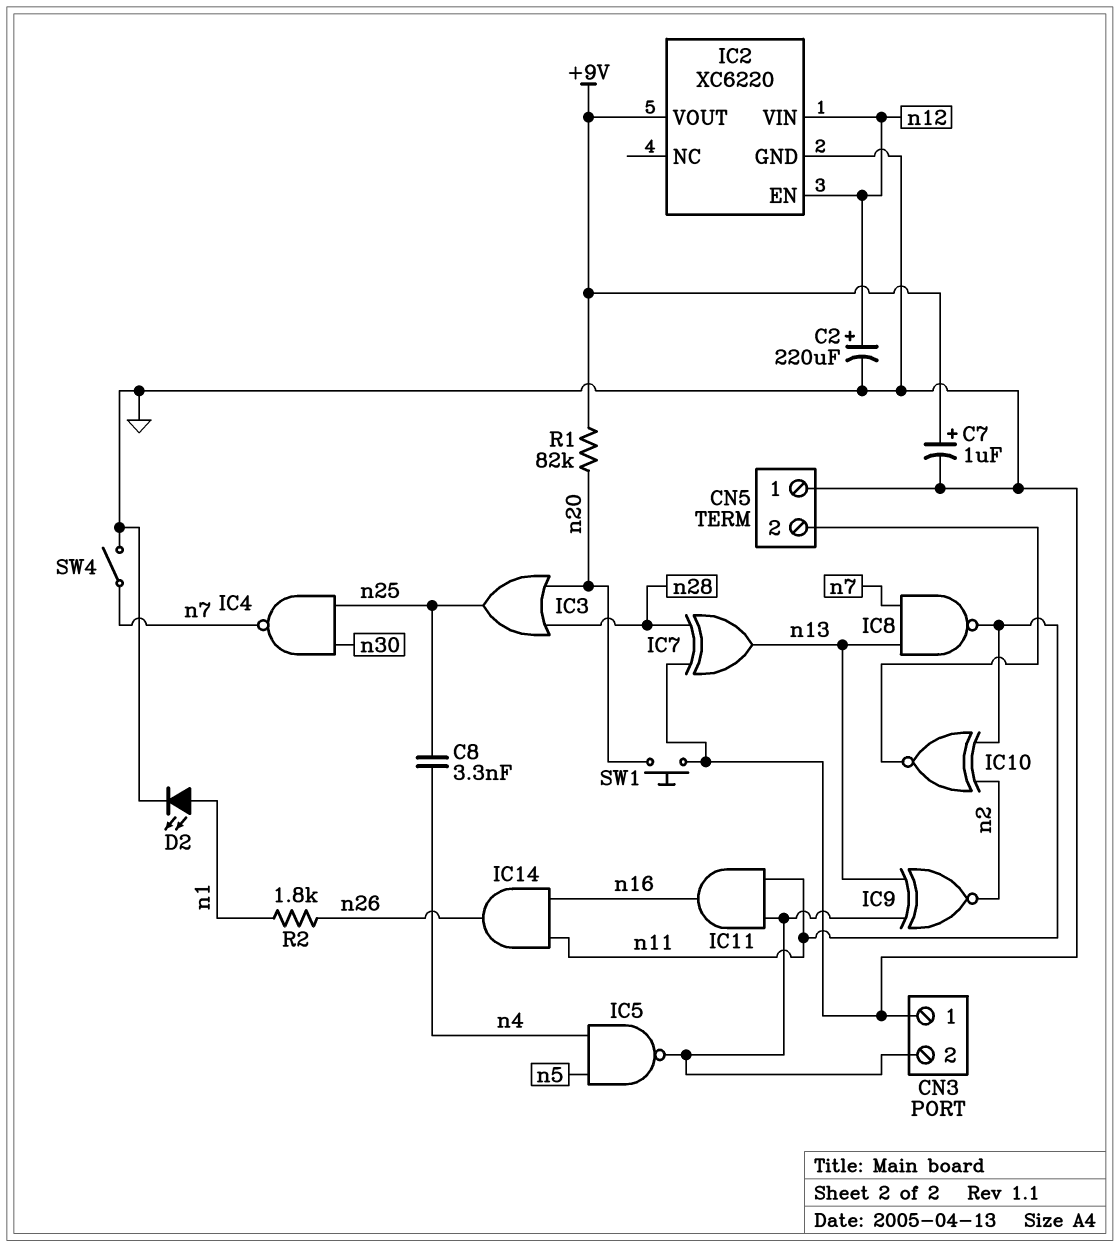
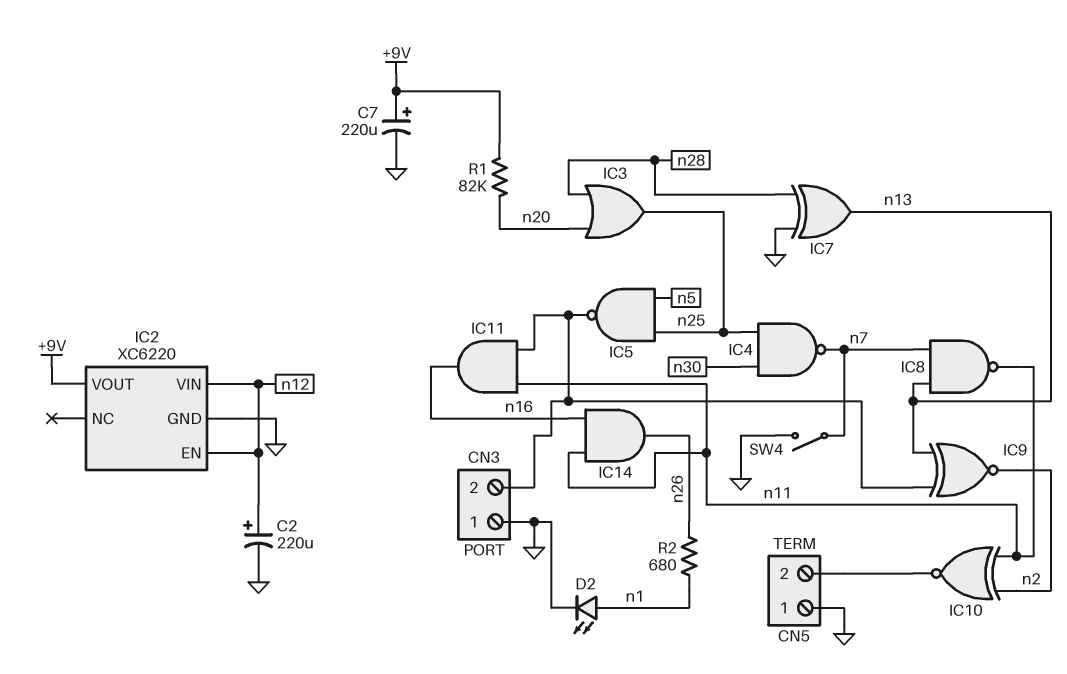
C7: 1uF (plus +9V, minus GND) -> 220uF (plus +9V, minus GND)
C8: 3.3nF (n4, n25) -> none
IC5: NAND (in n4, in n5, out CN3/2) -> NAND (in n5, in n25, out CN3/2)
R2: 1.8k (n1, n26) -> 680 (n1, n26)
SW1: button (GND, n20) -> none

